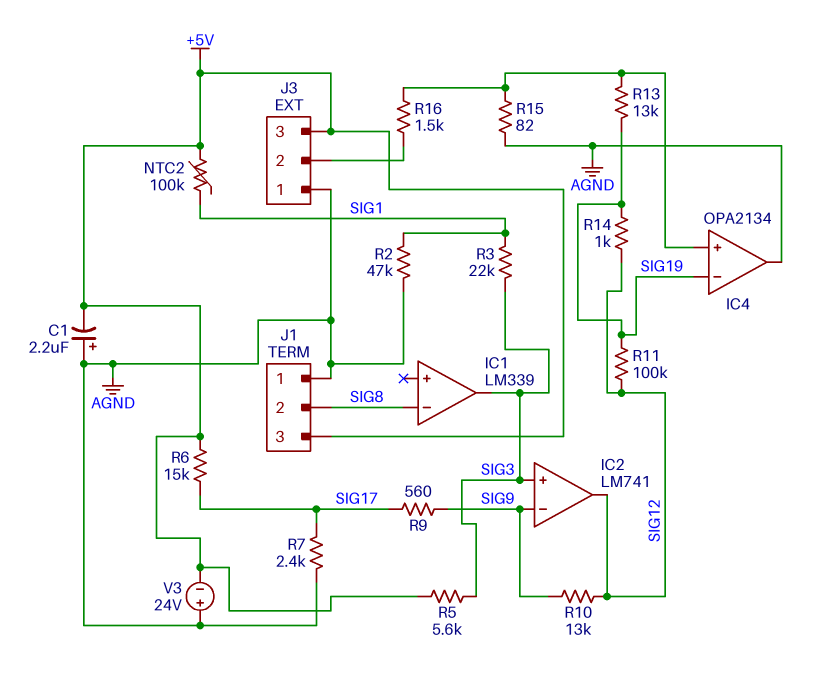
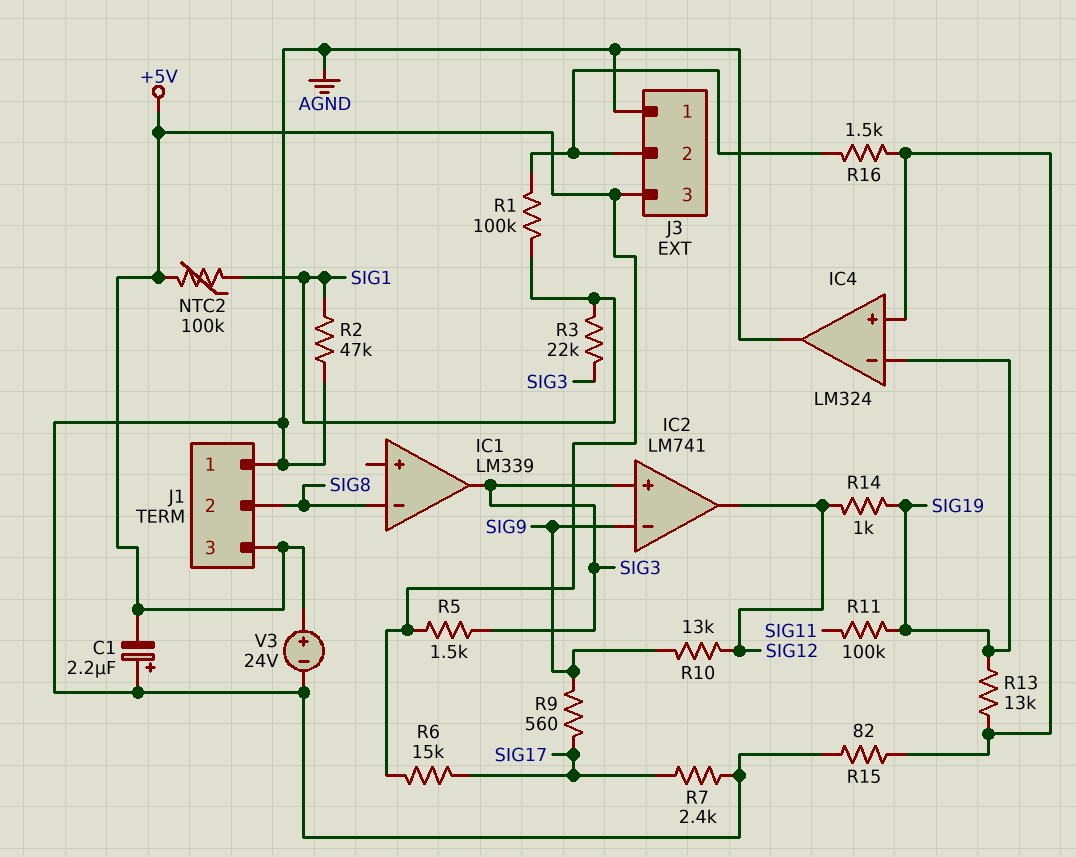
IC4: OPA2134 -> LM324
R1: none -> 100k (J3/2, SIG1)
R5: 5.6k (+5V, SIG3) -> 1.5k (+5V, SIG3)
R11: 100k (SIG12, SIG19) -> 100k (SIG11, SIG19)
V3: 24V (plus AGND, minus +5V) -> 24V (plus +5V, minus AGND)

